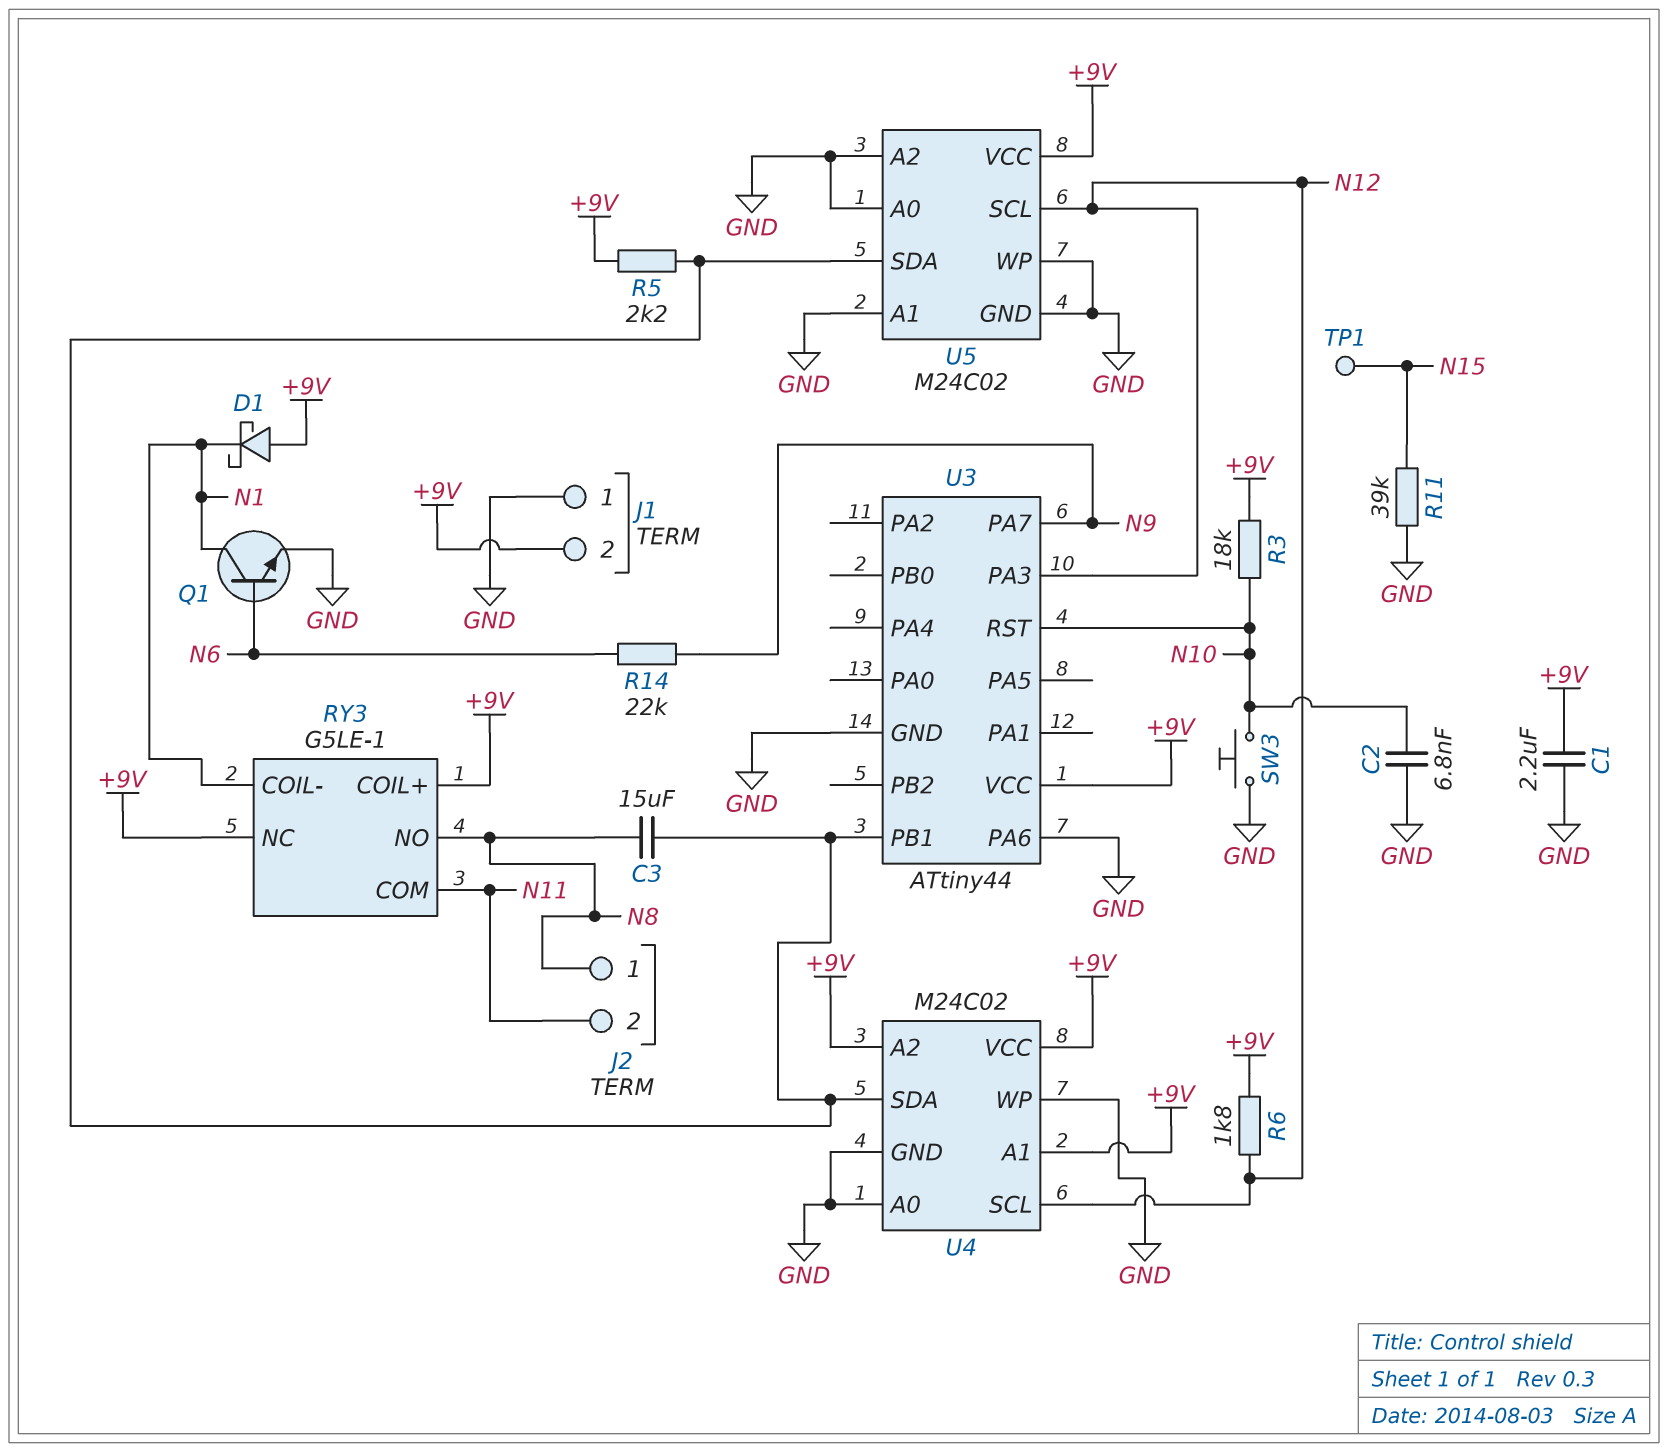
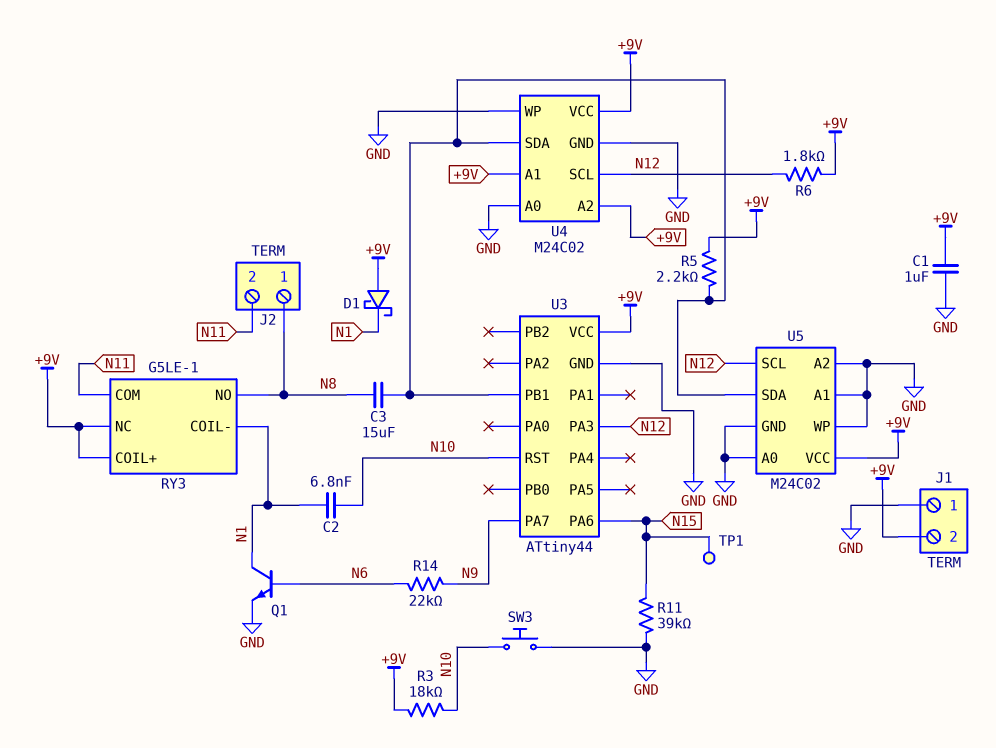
C1: 2.2uF (+9V, GND) -> 1uF (+9V, GND)
C2: 6.8nF (GND, N10) -> 6.8nF (N1, N10)
U3 pin PA6: GND -> N15

